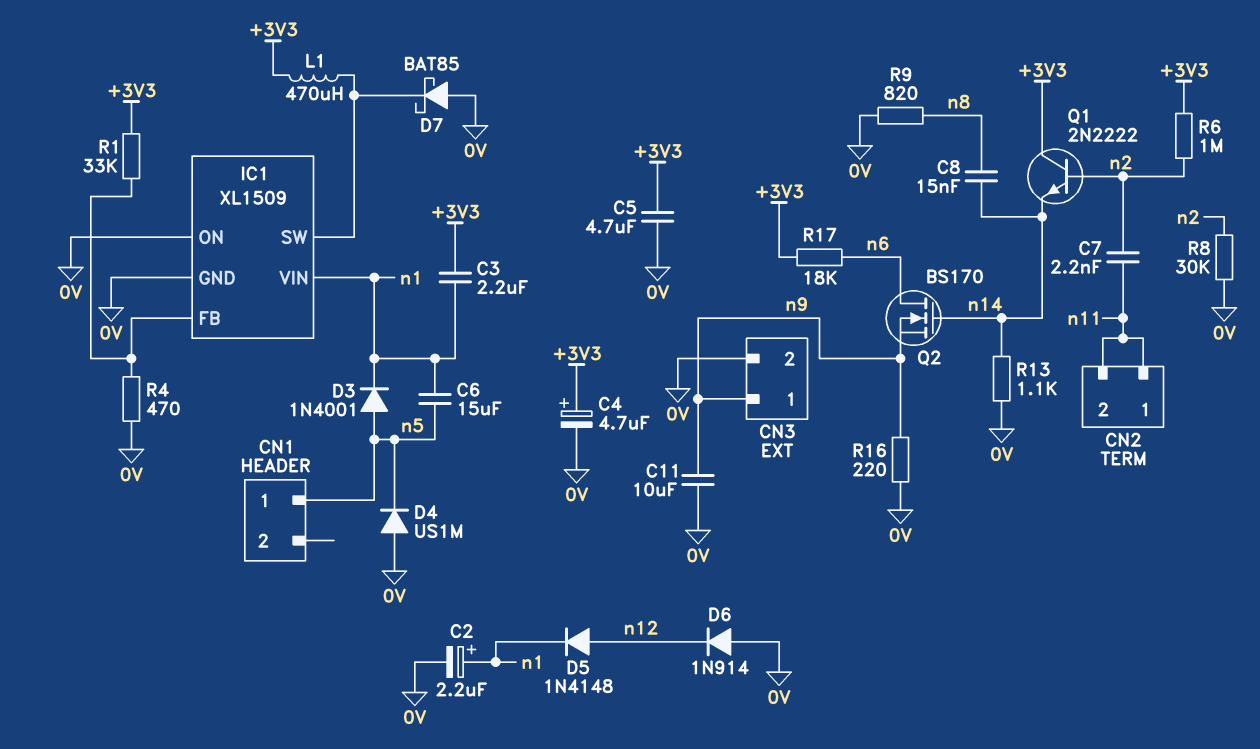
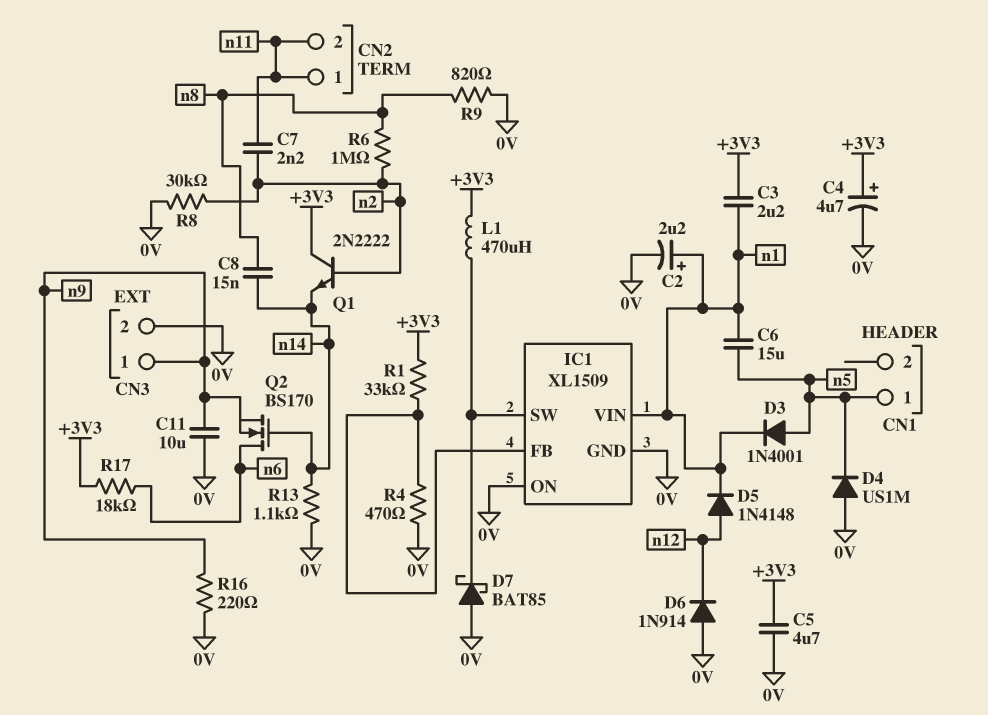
R6: 1M (+3V3, n2) -> 1M (n2, n8)

